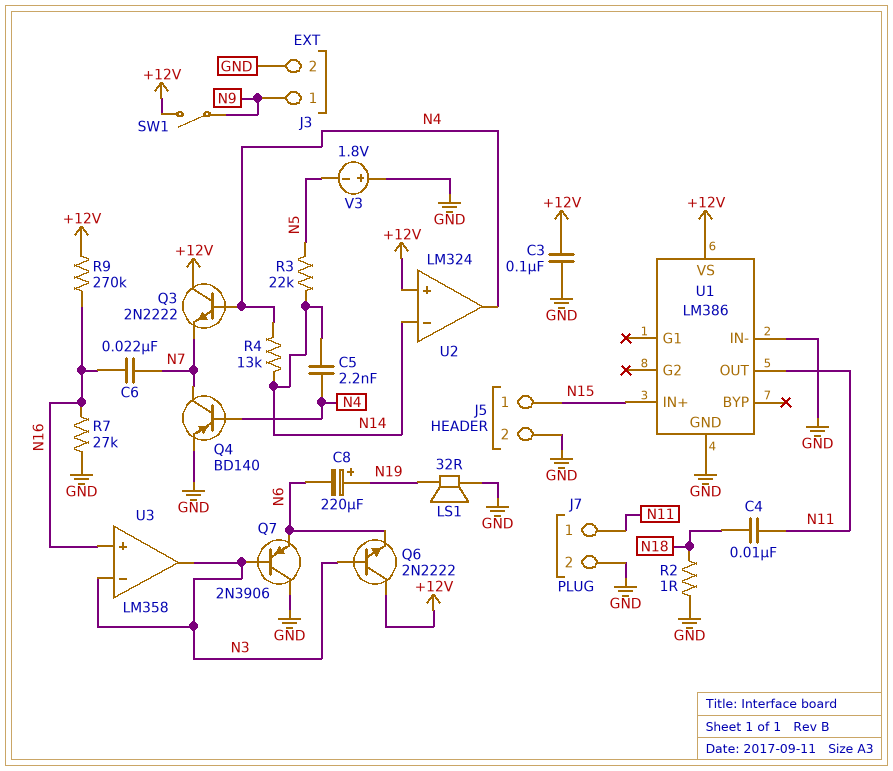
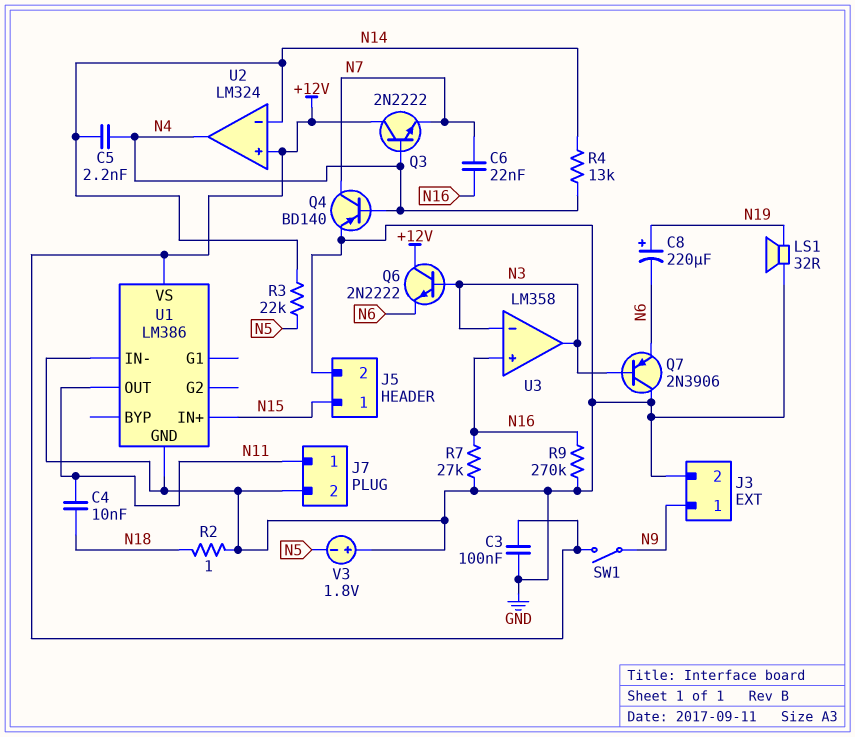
R9: 270k (+12V, N16) -> 270k (GND, N16)

